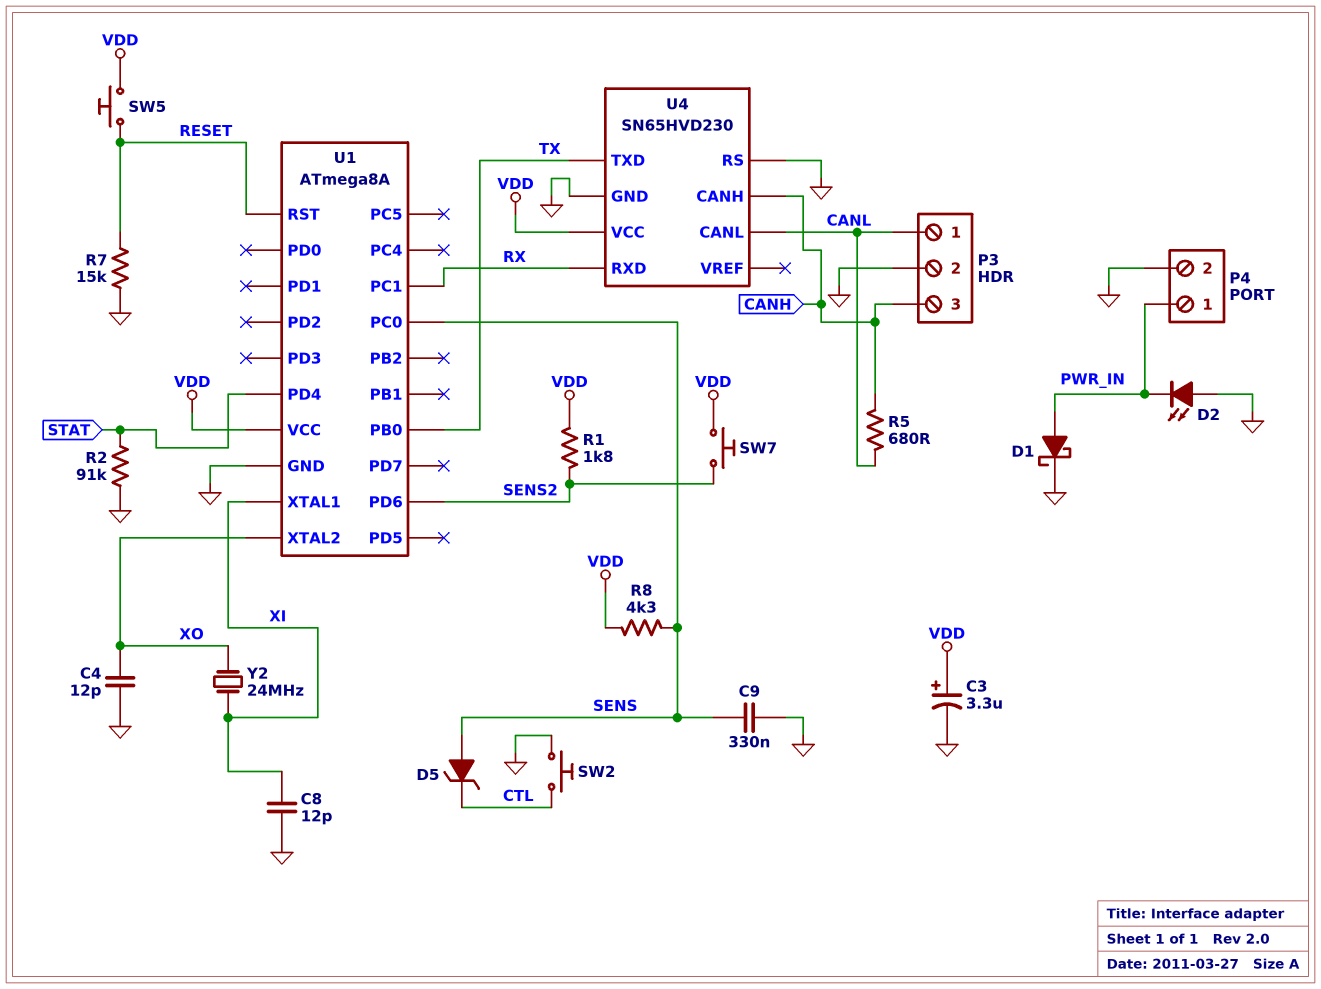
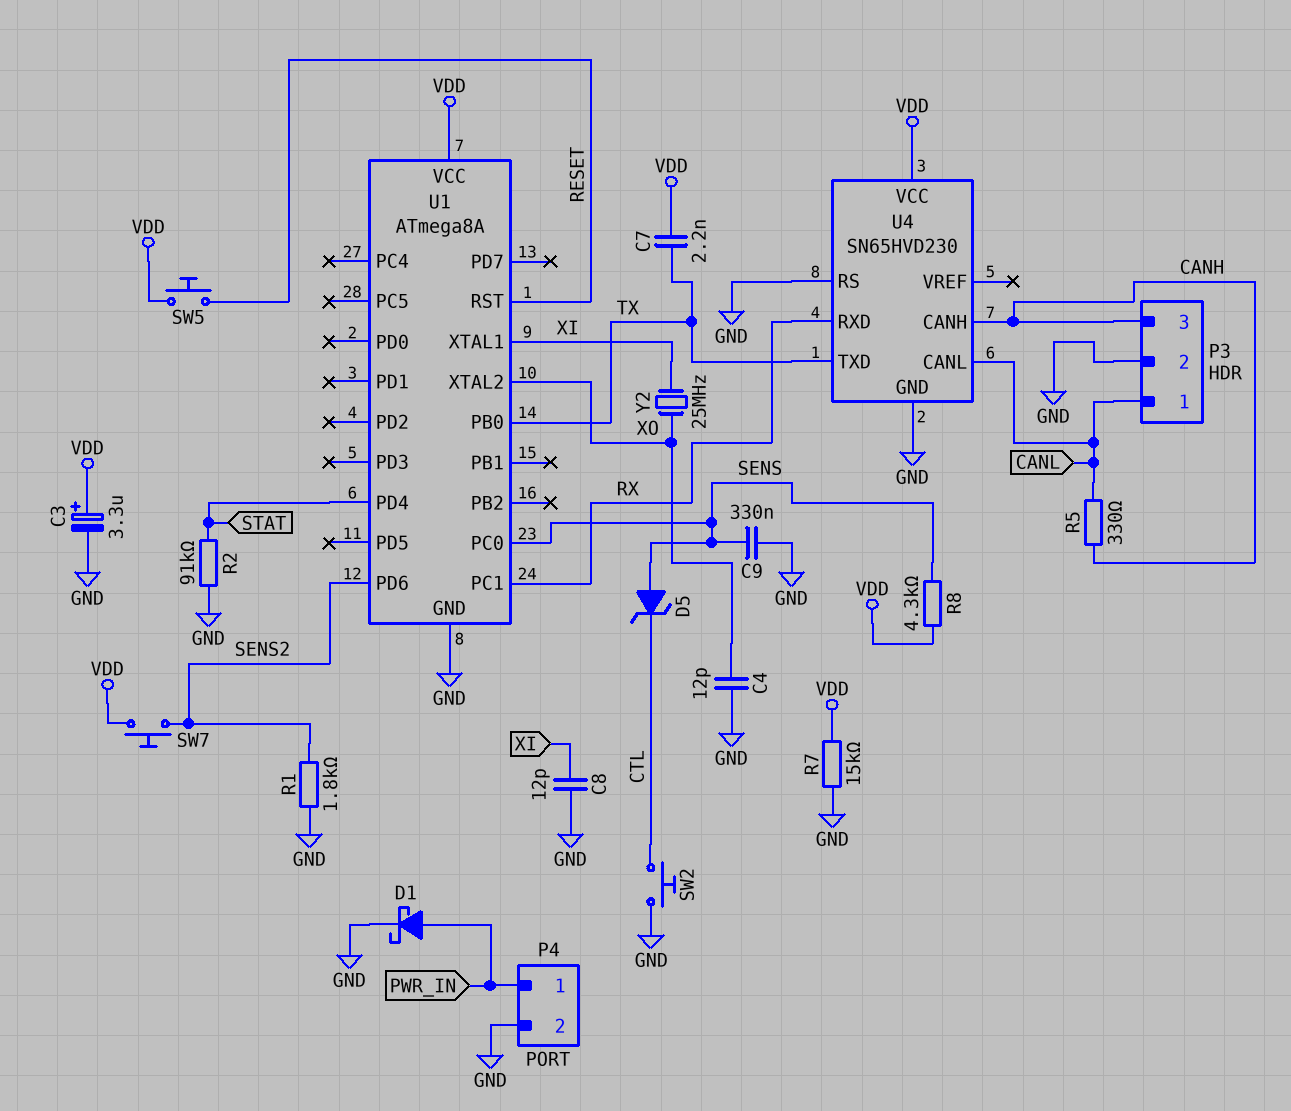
C7: none -> 2.2nF (TX, VDD)
D2: LED (A GND, K PWR_IN) -> none
R1: 1.8k (SENS2, VDD) -> 1.8k (GND, SENS2)
R5: 680 (CANH, CANL) -> 330 (CANH, CANL)
R7: 15k (GND, RESET) -> 15k (GND, VDD)
Y2: 24MHz (XI, XO) -> 25MHz (XI, XO)

